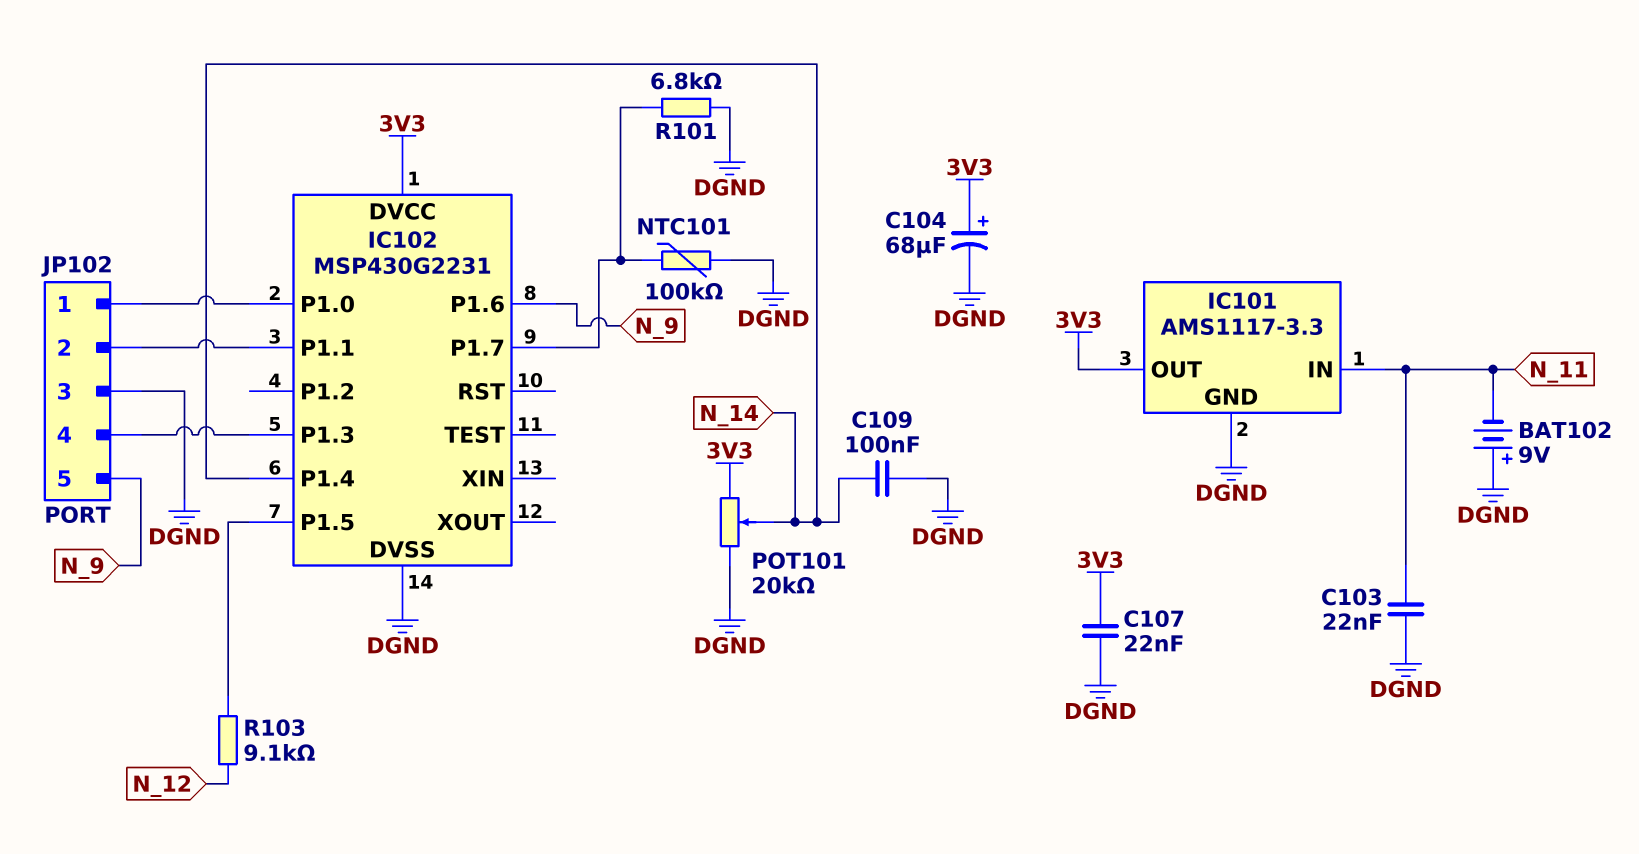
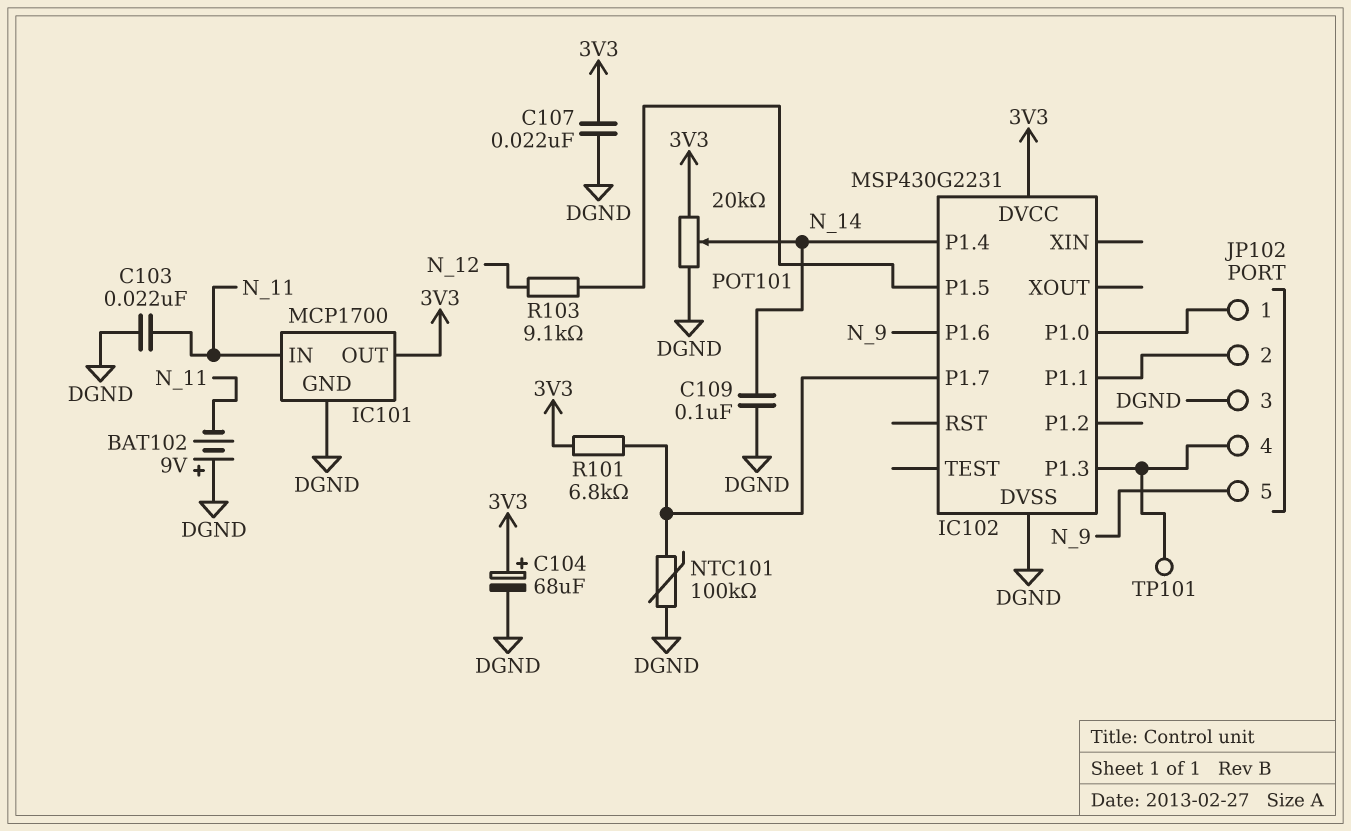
IC101: AMS1117-3.3 -> MCP1700
R101: 6.8k (DGND, IC102/P1.7) -> 6.8k (3V3, IC102/P1.7)
TP101: none -> test point (IC102/P1.3)

